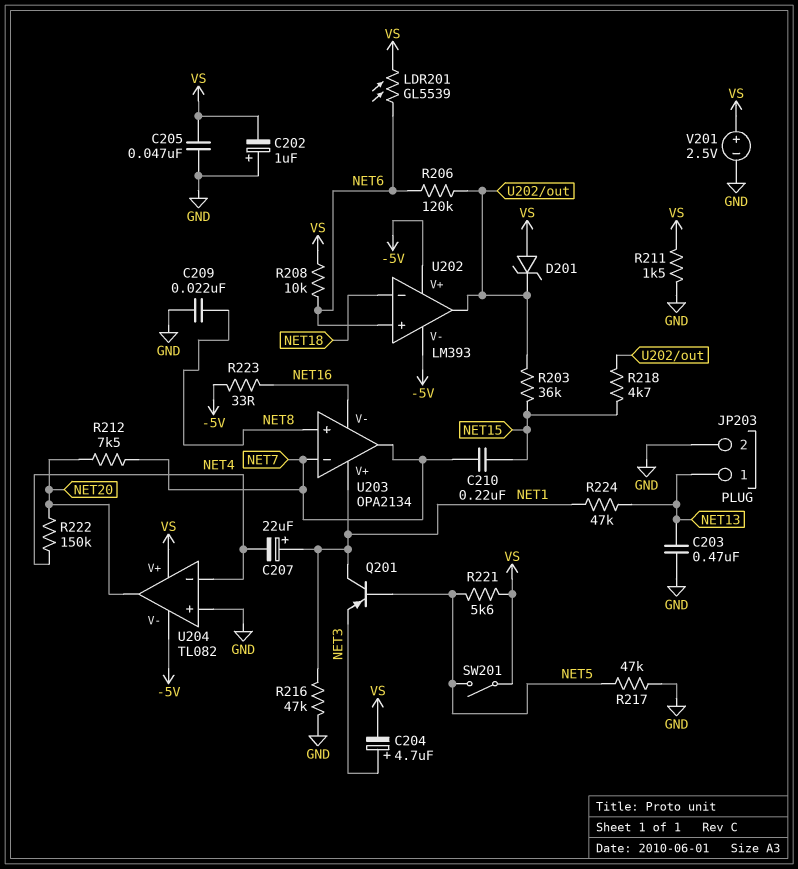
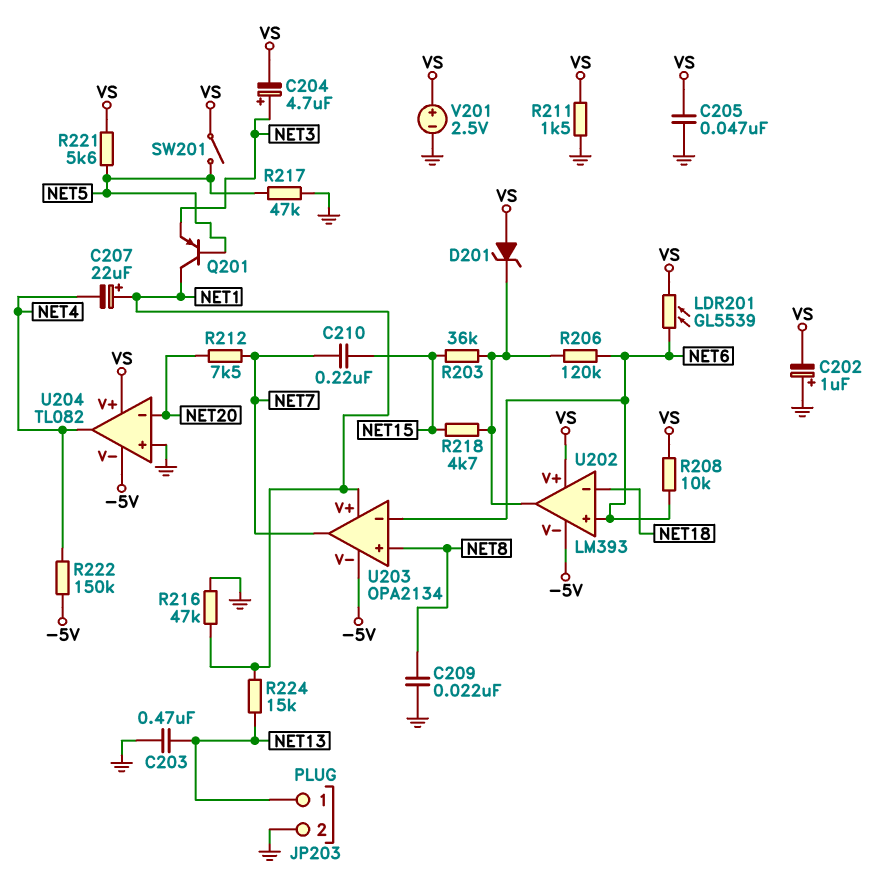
R222: 150k (NET4, NET20) -> 150k (-5V, NET4)
R223: 33 (-5V, NET16) -> none
R224: 47k (NET1, NET13) -> 15k (NET1, NET13)
U202 pin V+: -5V -> VS
U203 pin V-: NET16 -> -5V
U203 pin in-: NET7 -> NET6
U204 pin in-: NET4 -> NET20
U204 pin out: NET20 -> NET4

